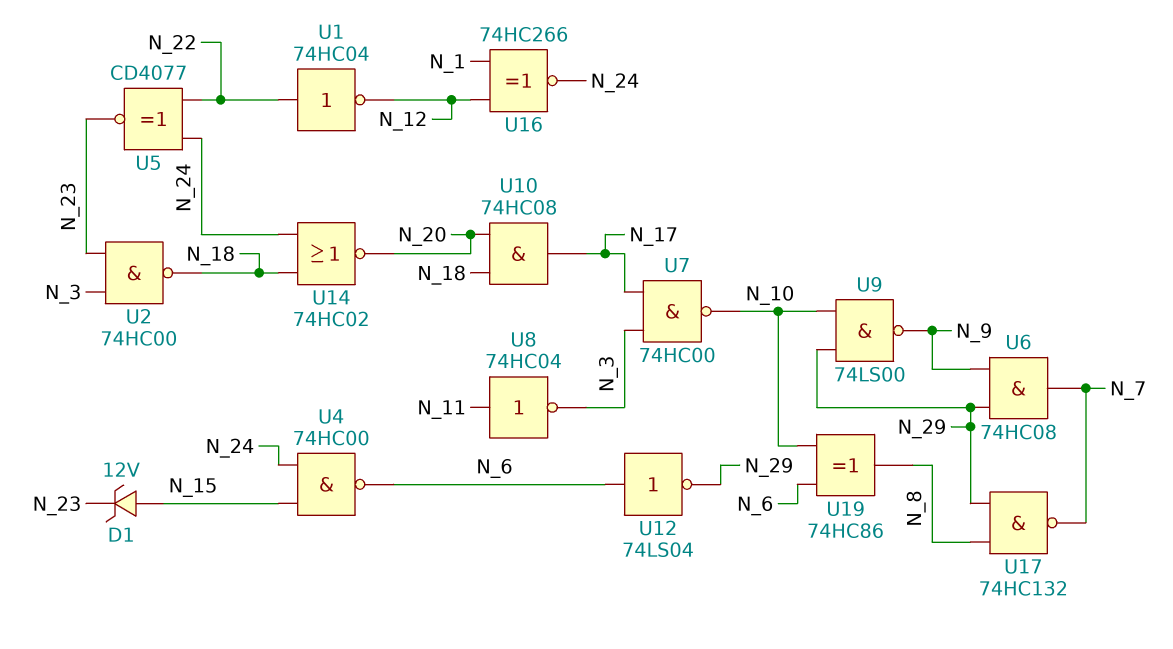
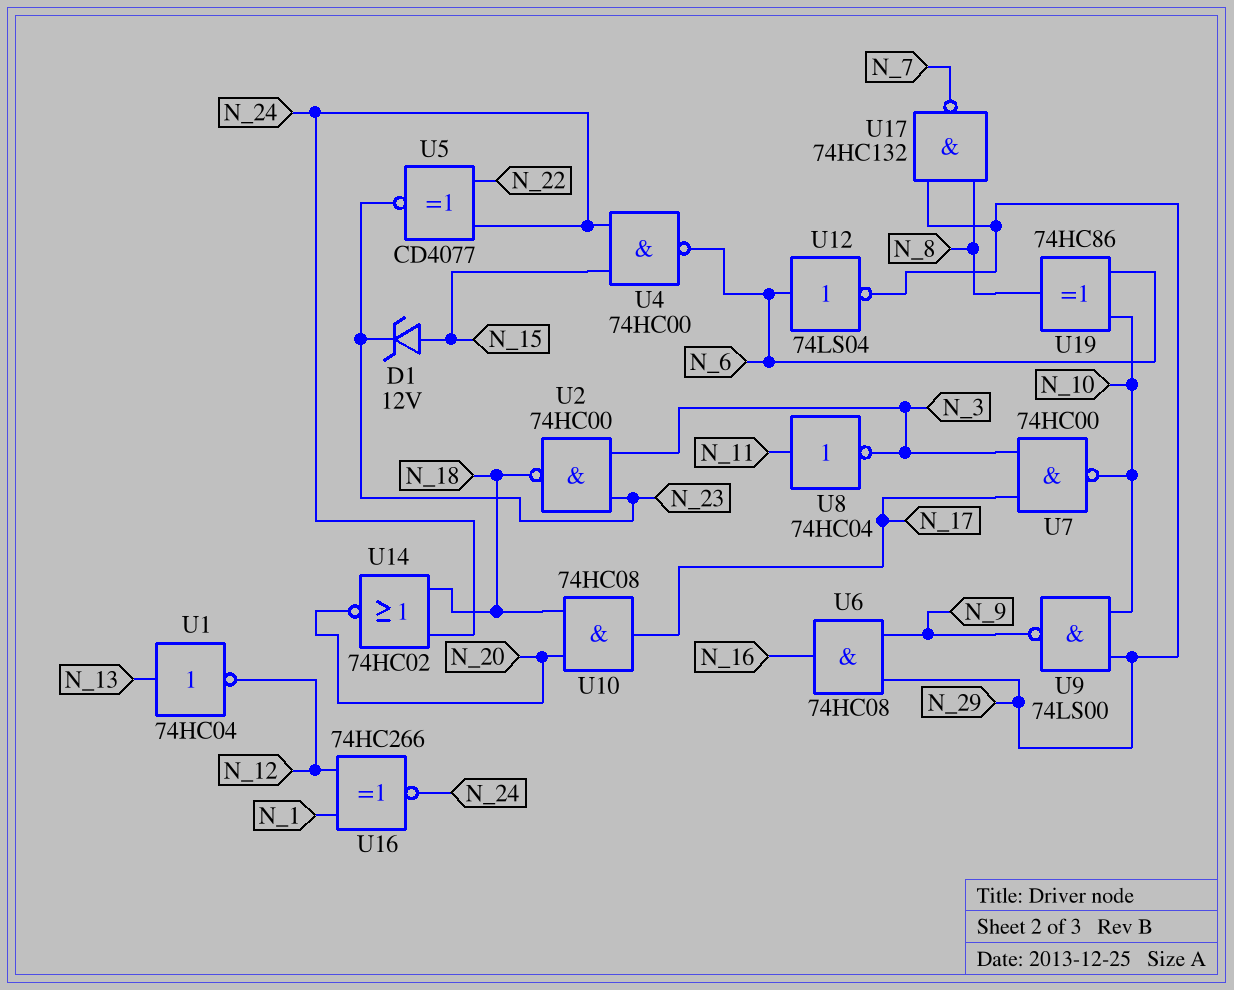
U1: NOT 74HC04 (in N_22, out N_12) -> NOT 74HC04 (in N_13, out N_12)
U6: AND 74HC08 (in N_9, in N_29, out N_7) -> AND 74HC08 (in N_9, in N_29, out N_16)

